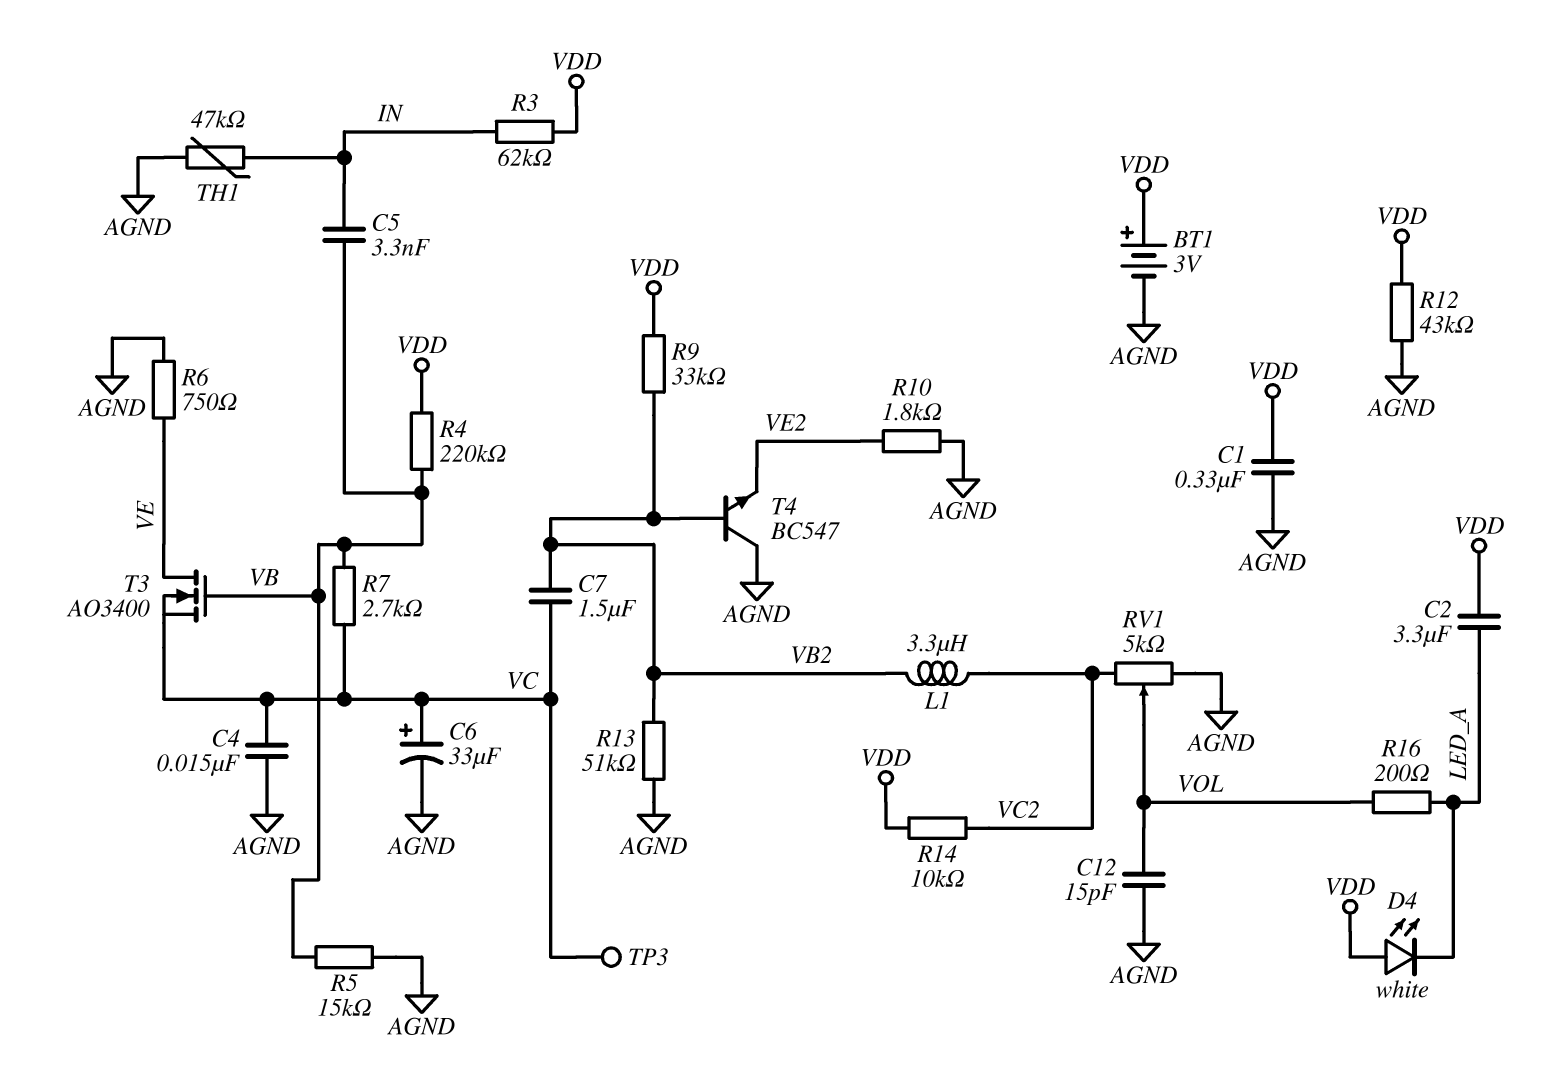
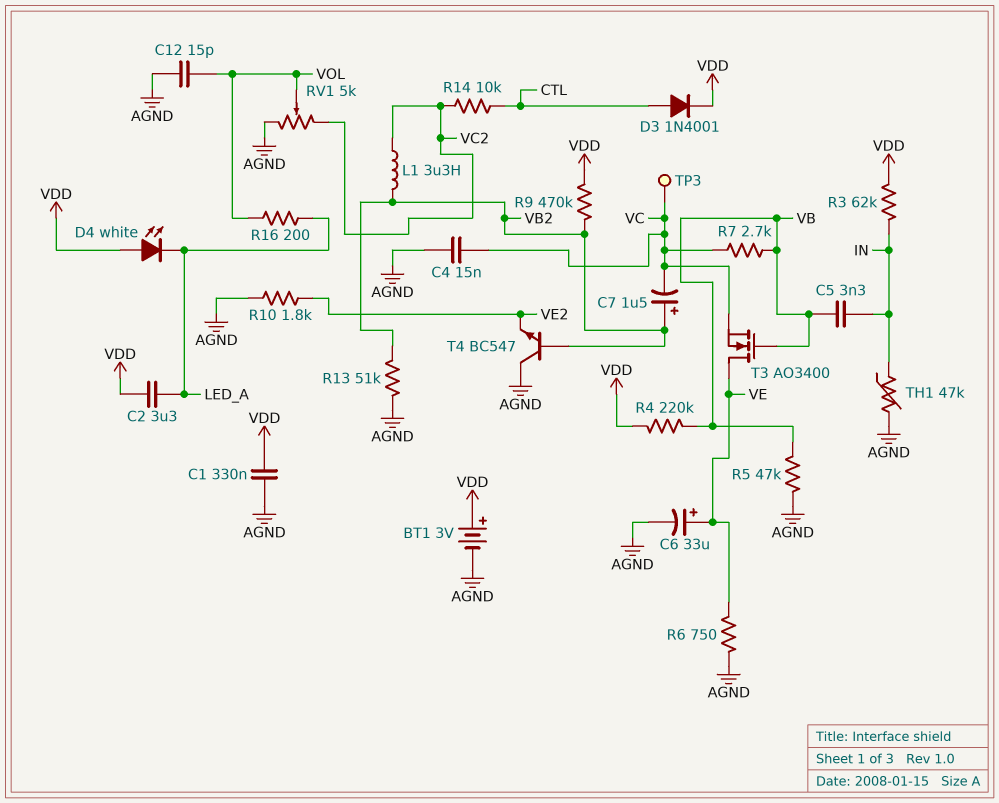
C6: 33uF (plus VC, minus AGND) -> 33uF (plus VE, minus AGND)
C7: 1.5uF (VB2, VC) -> 1.5uF (plus VB2, minus VC)
D3: none -> diode 1N4001 (A CTL, K VDD)
R5: 15k (AGND, VB) -> 47k (AGND, VB)
R9: 33k (VB2, VDD) -> 470k (VB2, VDD)
R12: 43k (AGND, VDD) -> none
R14: 10k (VC2, VDD) -> 10k (CTL, VC2)

